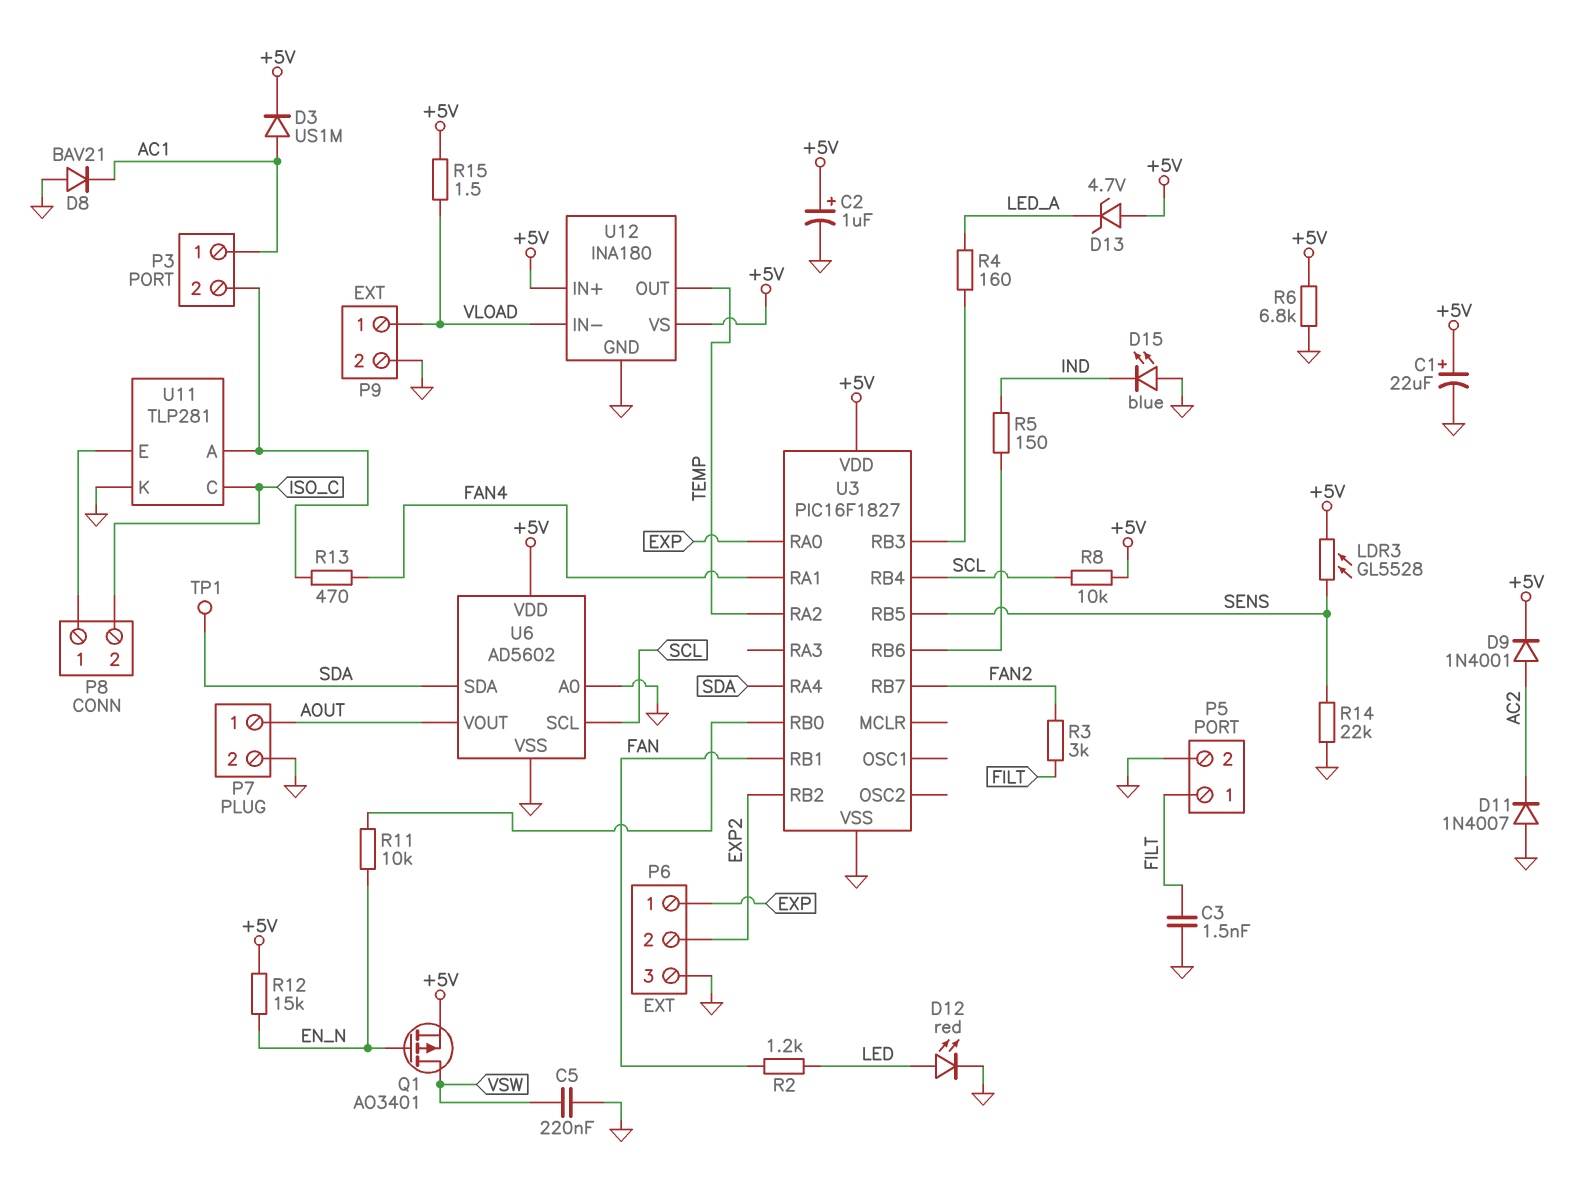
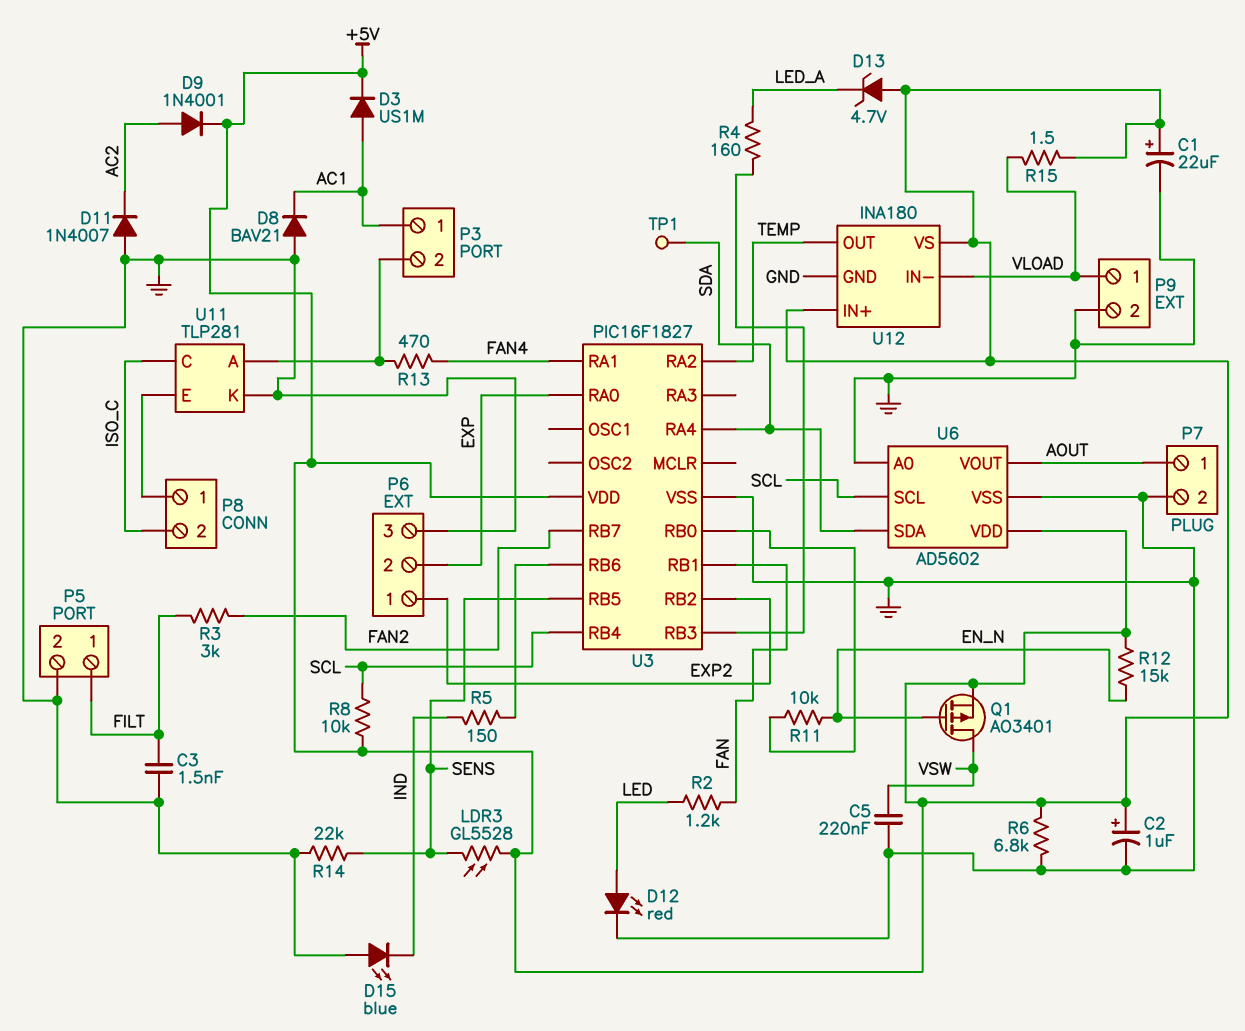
P6 pin 1: EXP -> EXP2
P6 pin 2: EXP2 -> EXP

